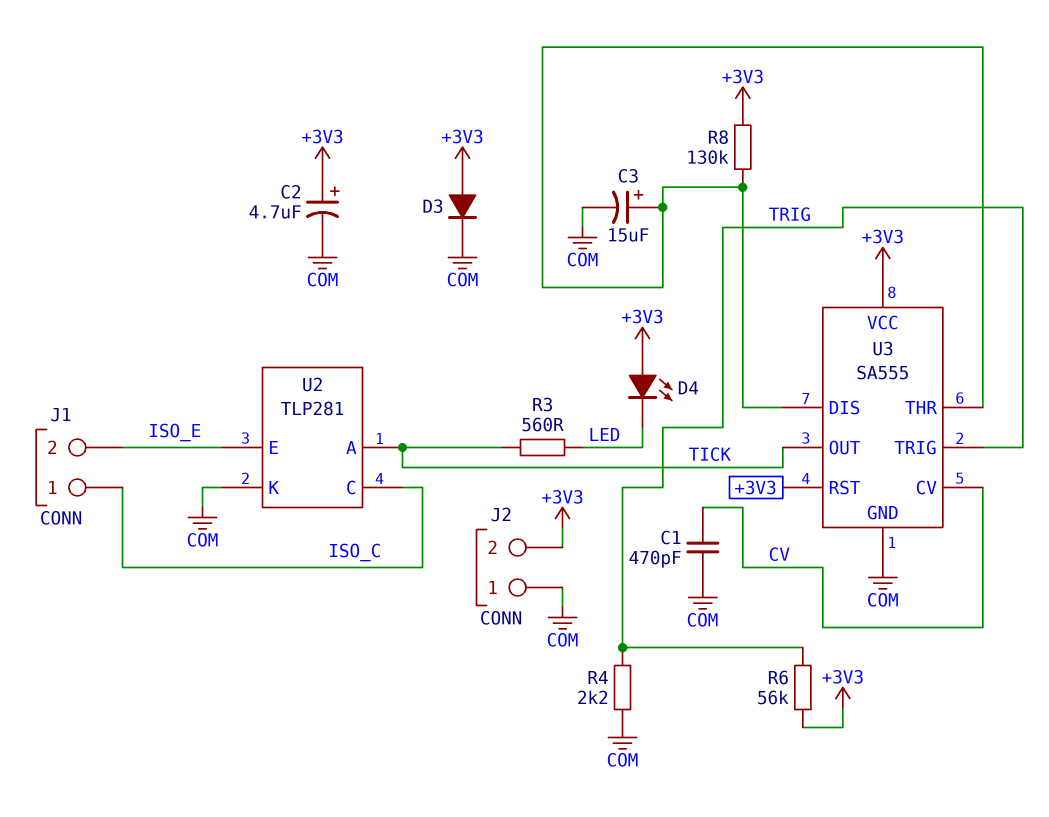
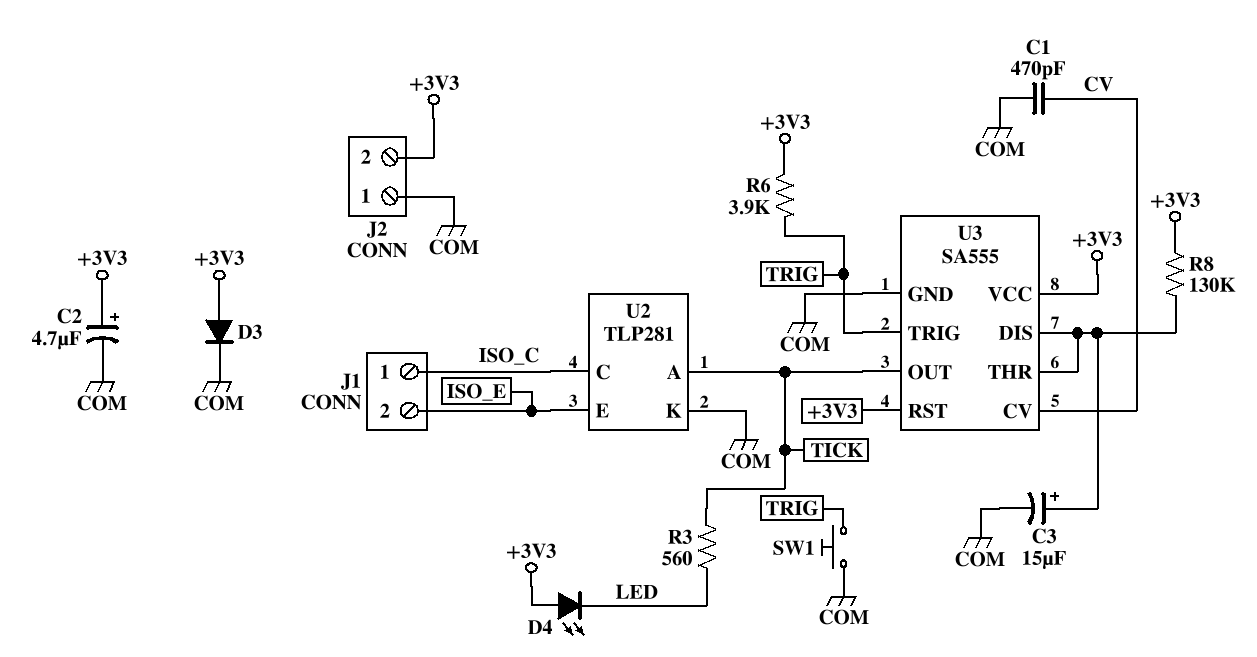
R4: 2.2k (COM, TRIG) -> none
R6: 56k (+3V3, TRIG) -> 3.9k (+3V3, TRIG)
SW1: none -> button (COM, TRIG)

